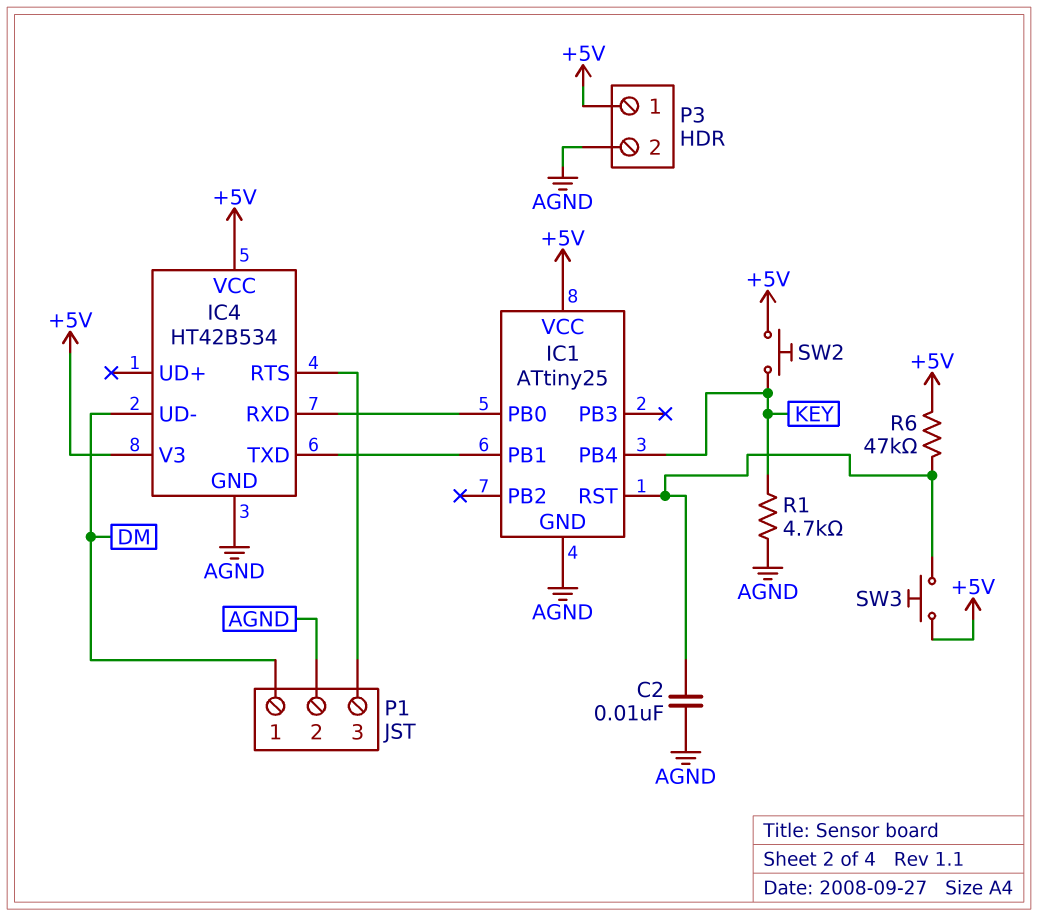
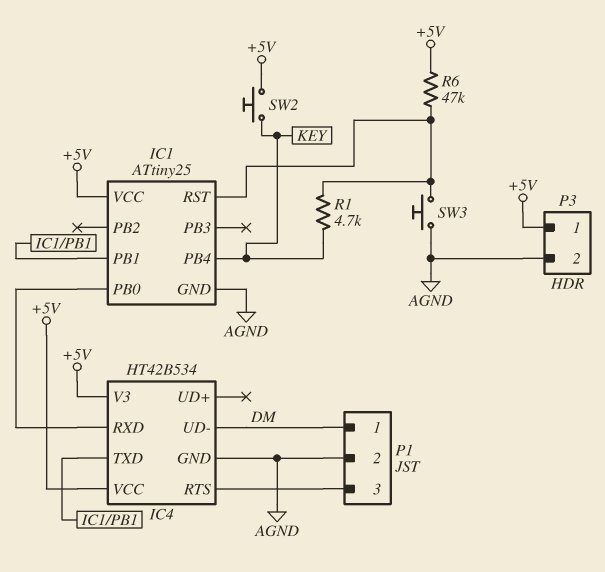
C2: 10nF (AGND, IC1/RST) -> none
R1: 4.7k (AGND, KEY) -> 4.7k (IC1/RST, KEY)
SW3: button (+5V, IC1/RST) -> button (AGND, IC1/RST)

